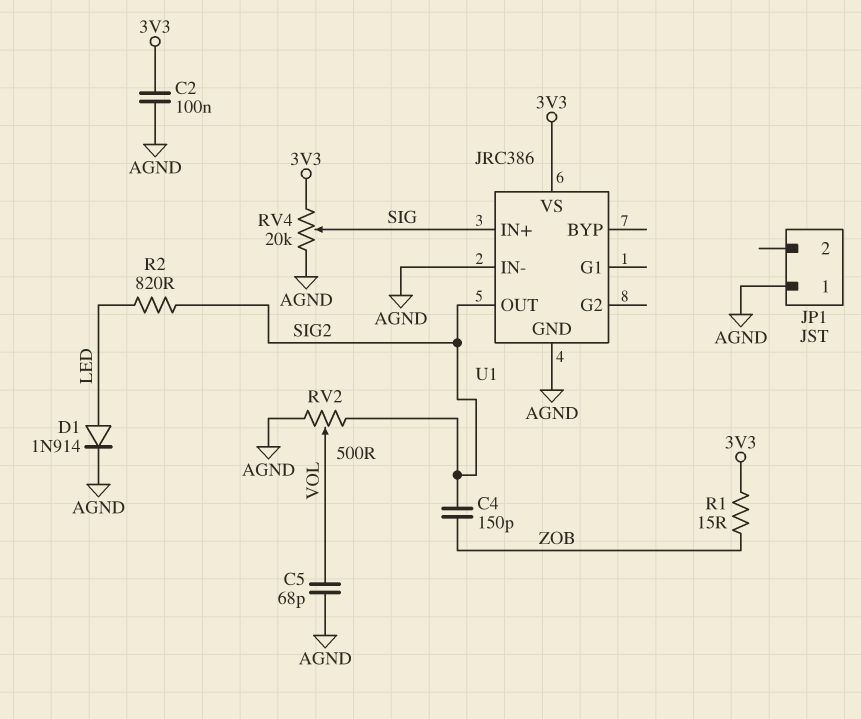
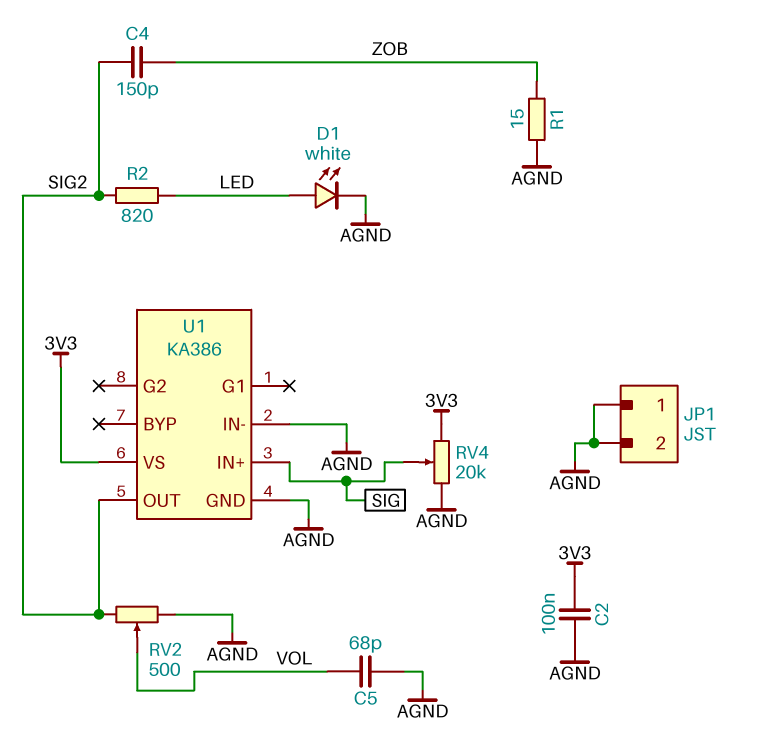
D1: diode 1N914 (A LED, K AGND) -> LED white (A LED, K AGND)
JP1 pin 2: none -> AGND
R1: 15 (3V3, ZOB) -> 15 (AGND, ZOB)
U1: JRC386 -> KA386

